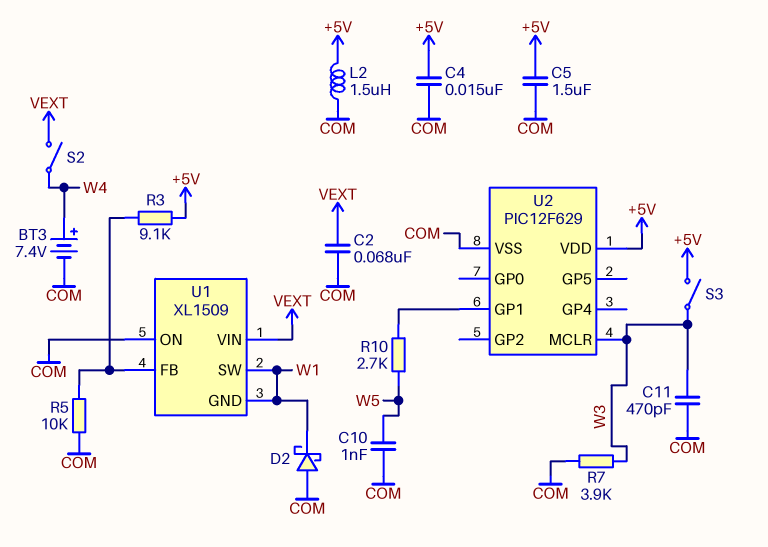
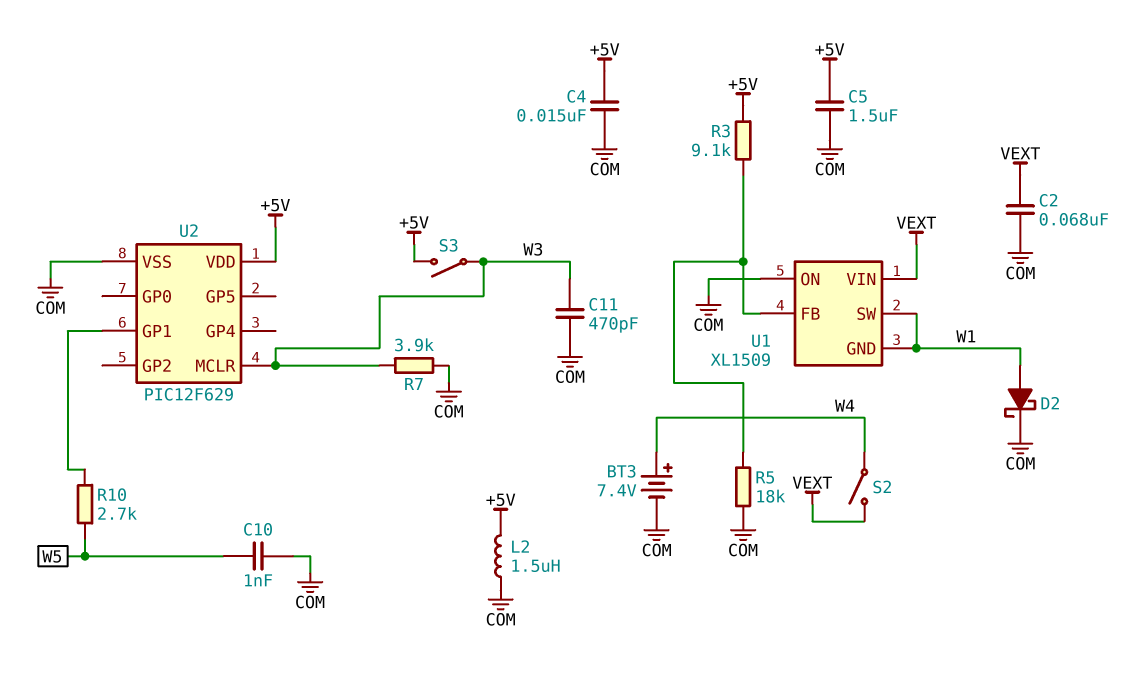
D2: schottky (A COM, K W1) -> schottky (A W1, K COM)
R5: 10k (COM, U1/FB) -> 18k (COM, U1/FB)

